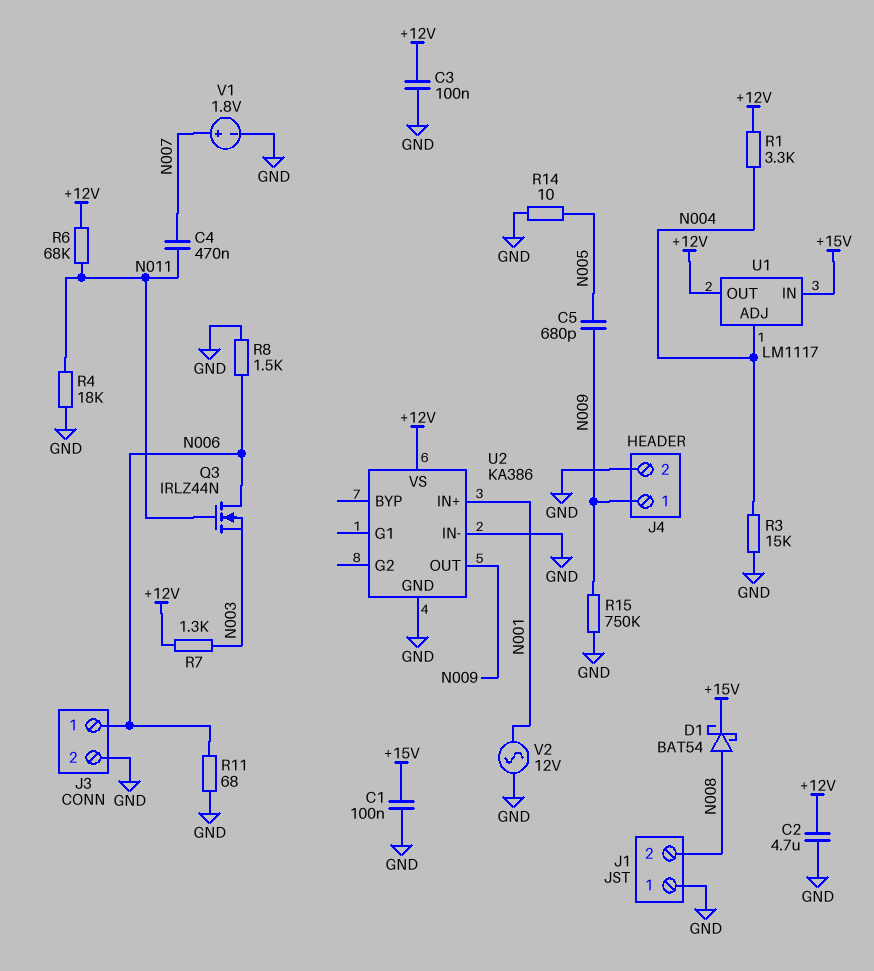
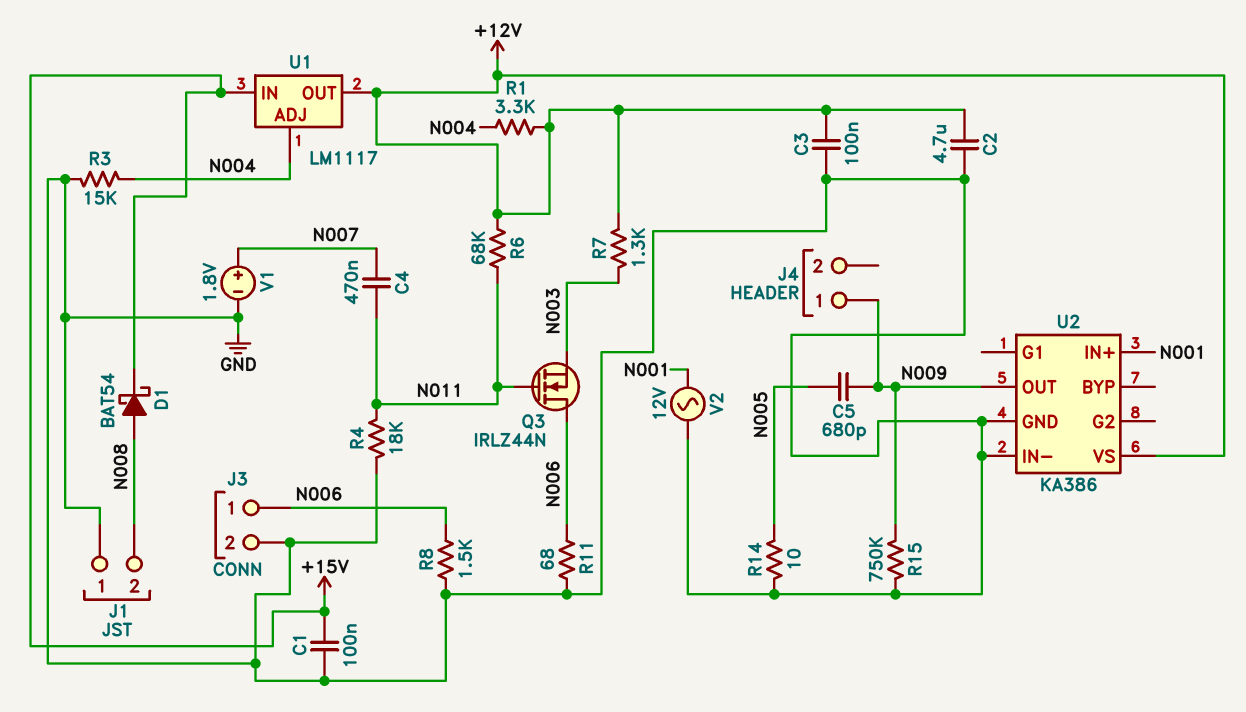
J4 pin 2: GND -> none

